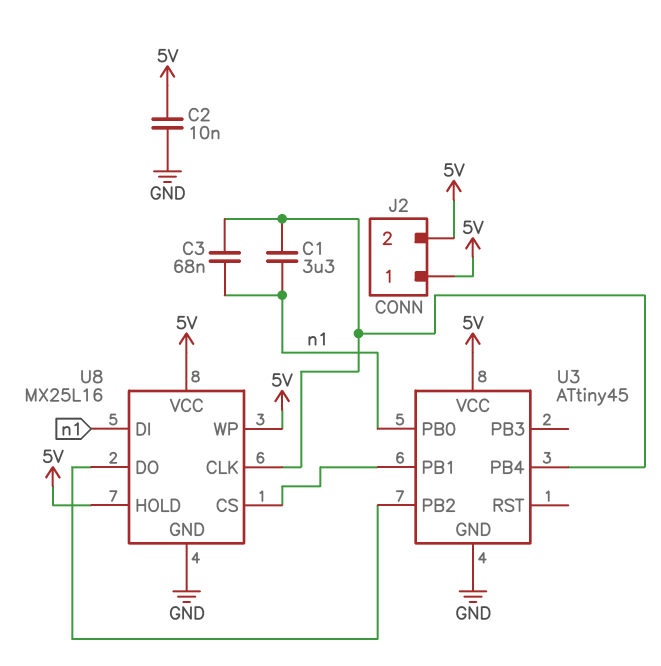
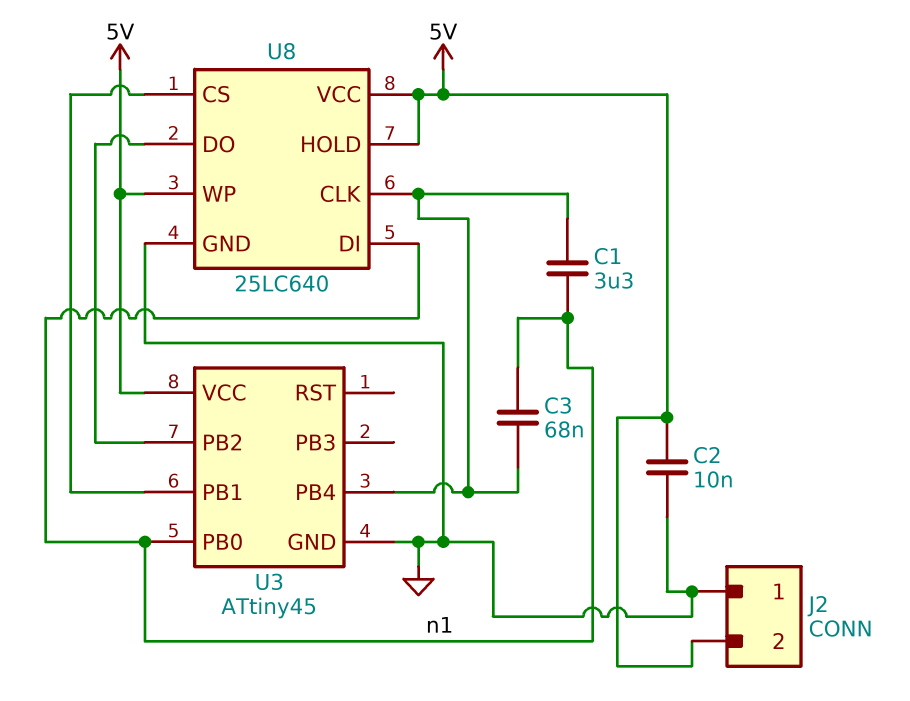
J2 pin 1: 5V -> GND
U8: MX25L16 -> 25LC640

